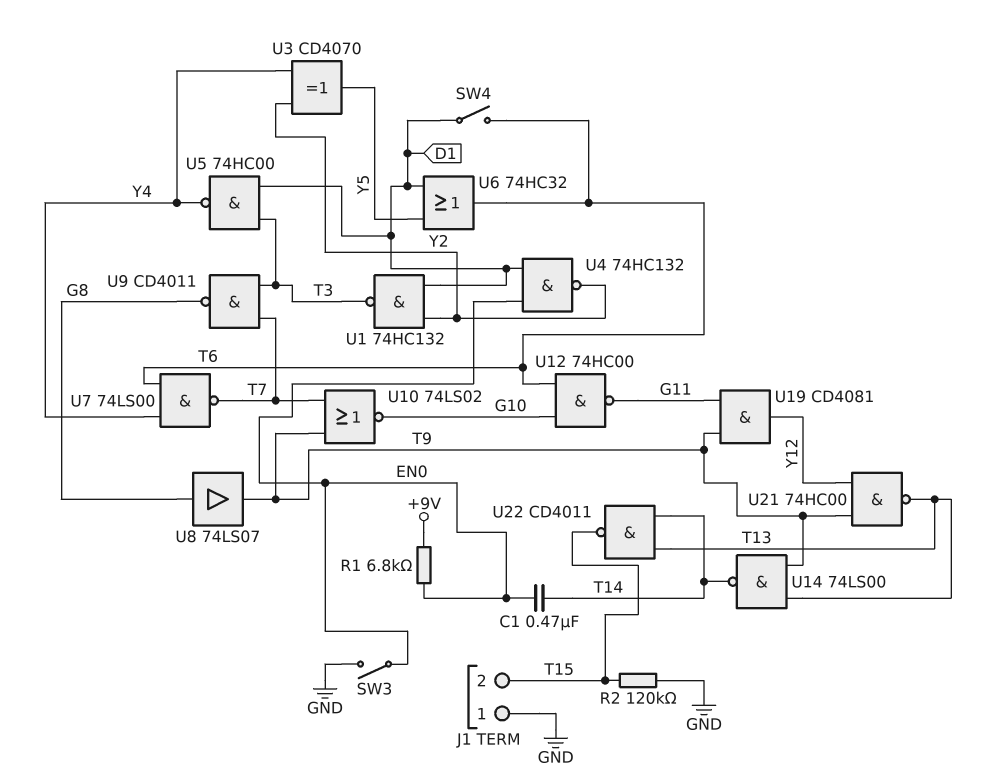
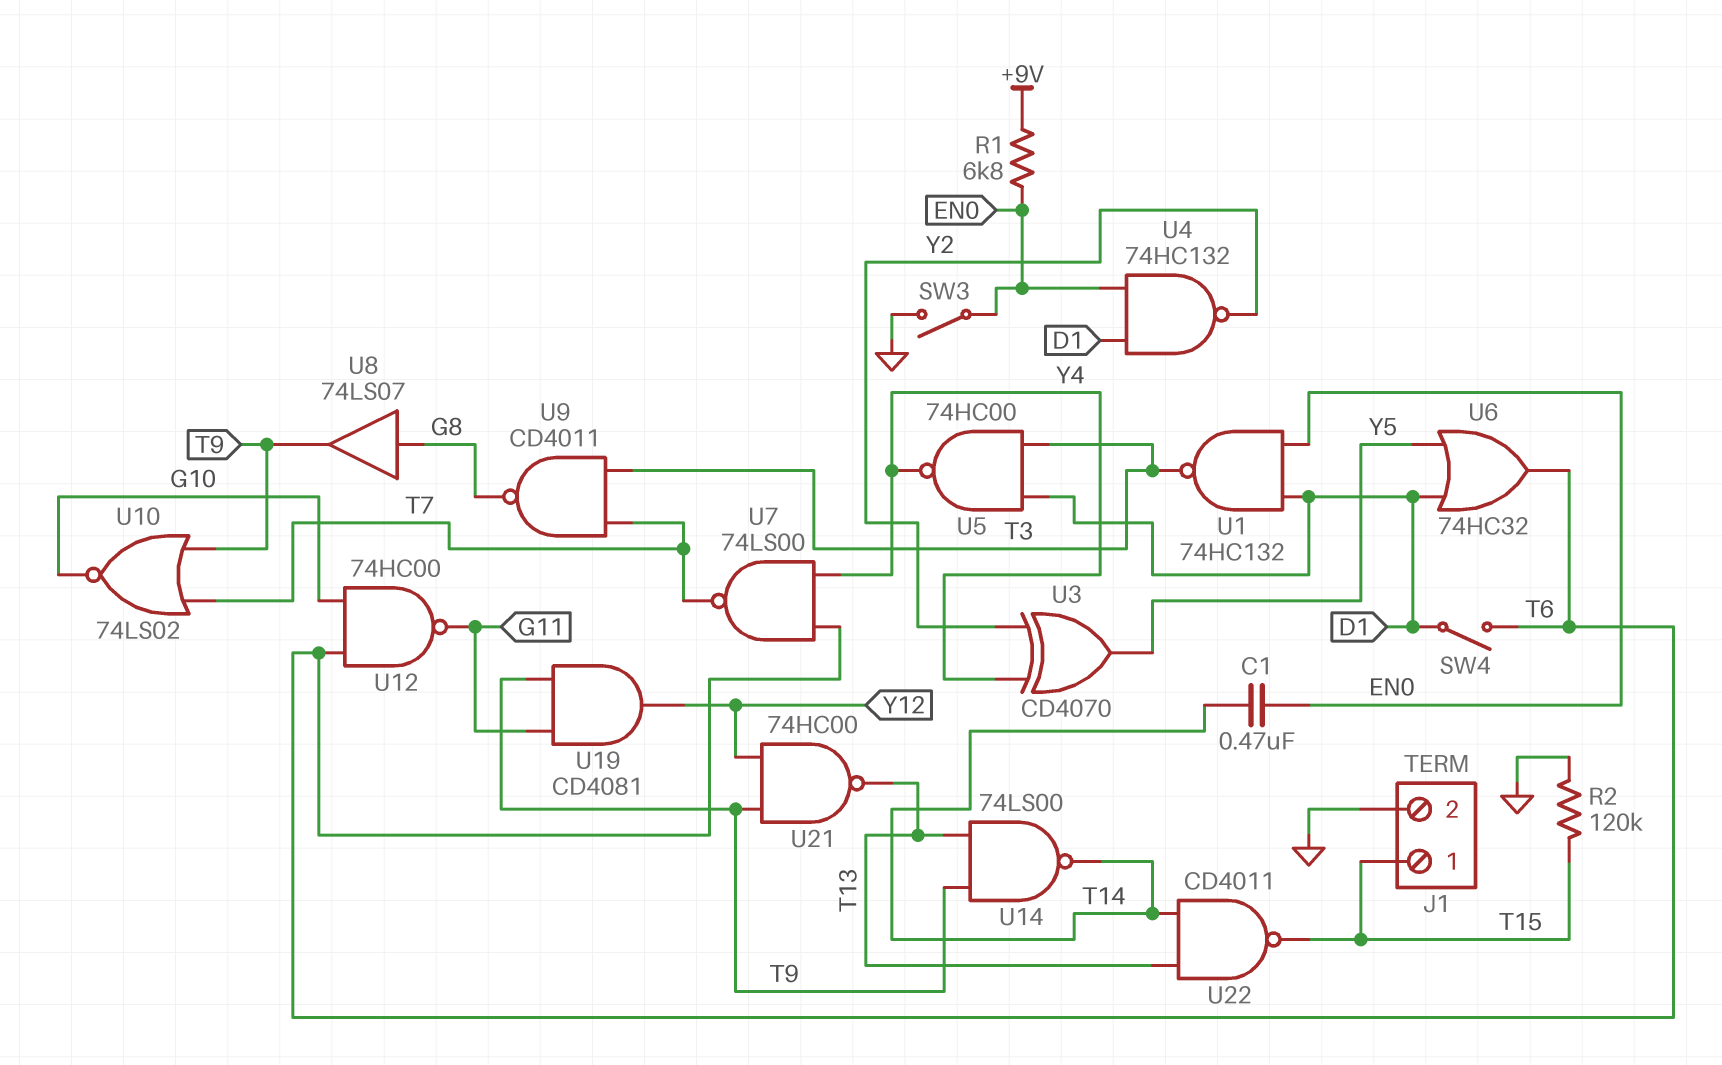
J1 pin 1: GND -> T15
J1 pin 2: T15 -> GND
U1: NAND 74HC132 (in D1, in Y2, out T3) -> NAND 74HC132 (in D1, in EN0, out T3)

